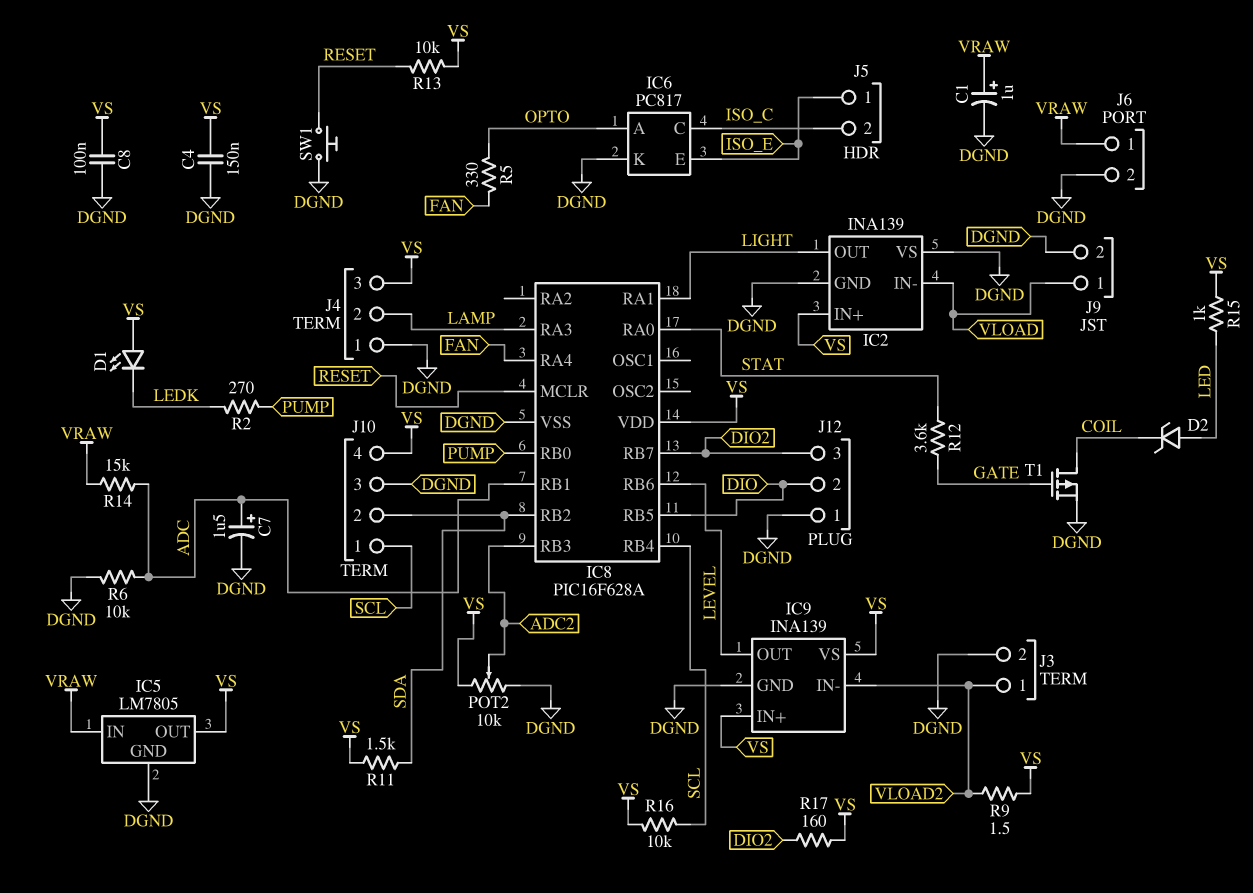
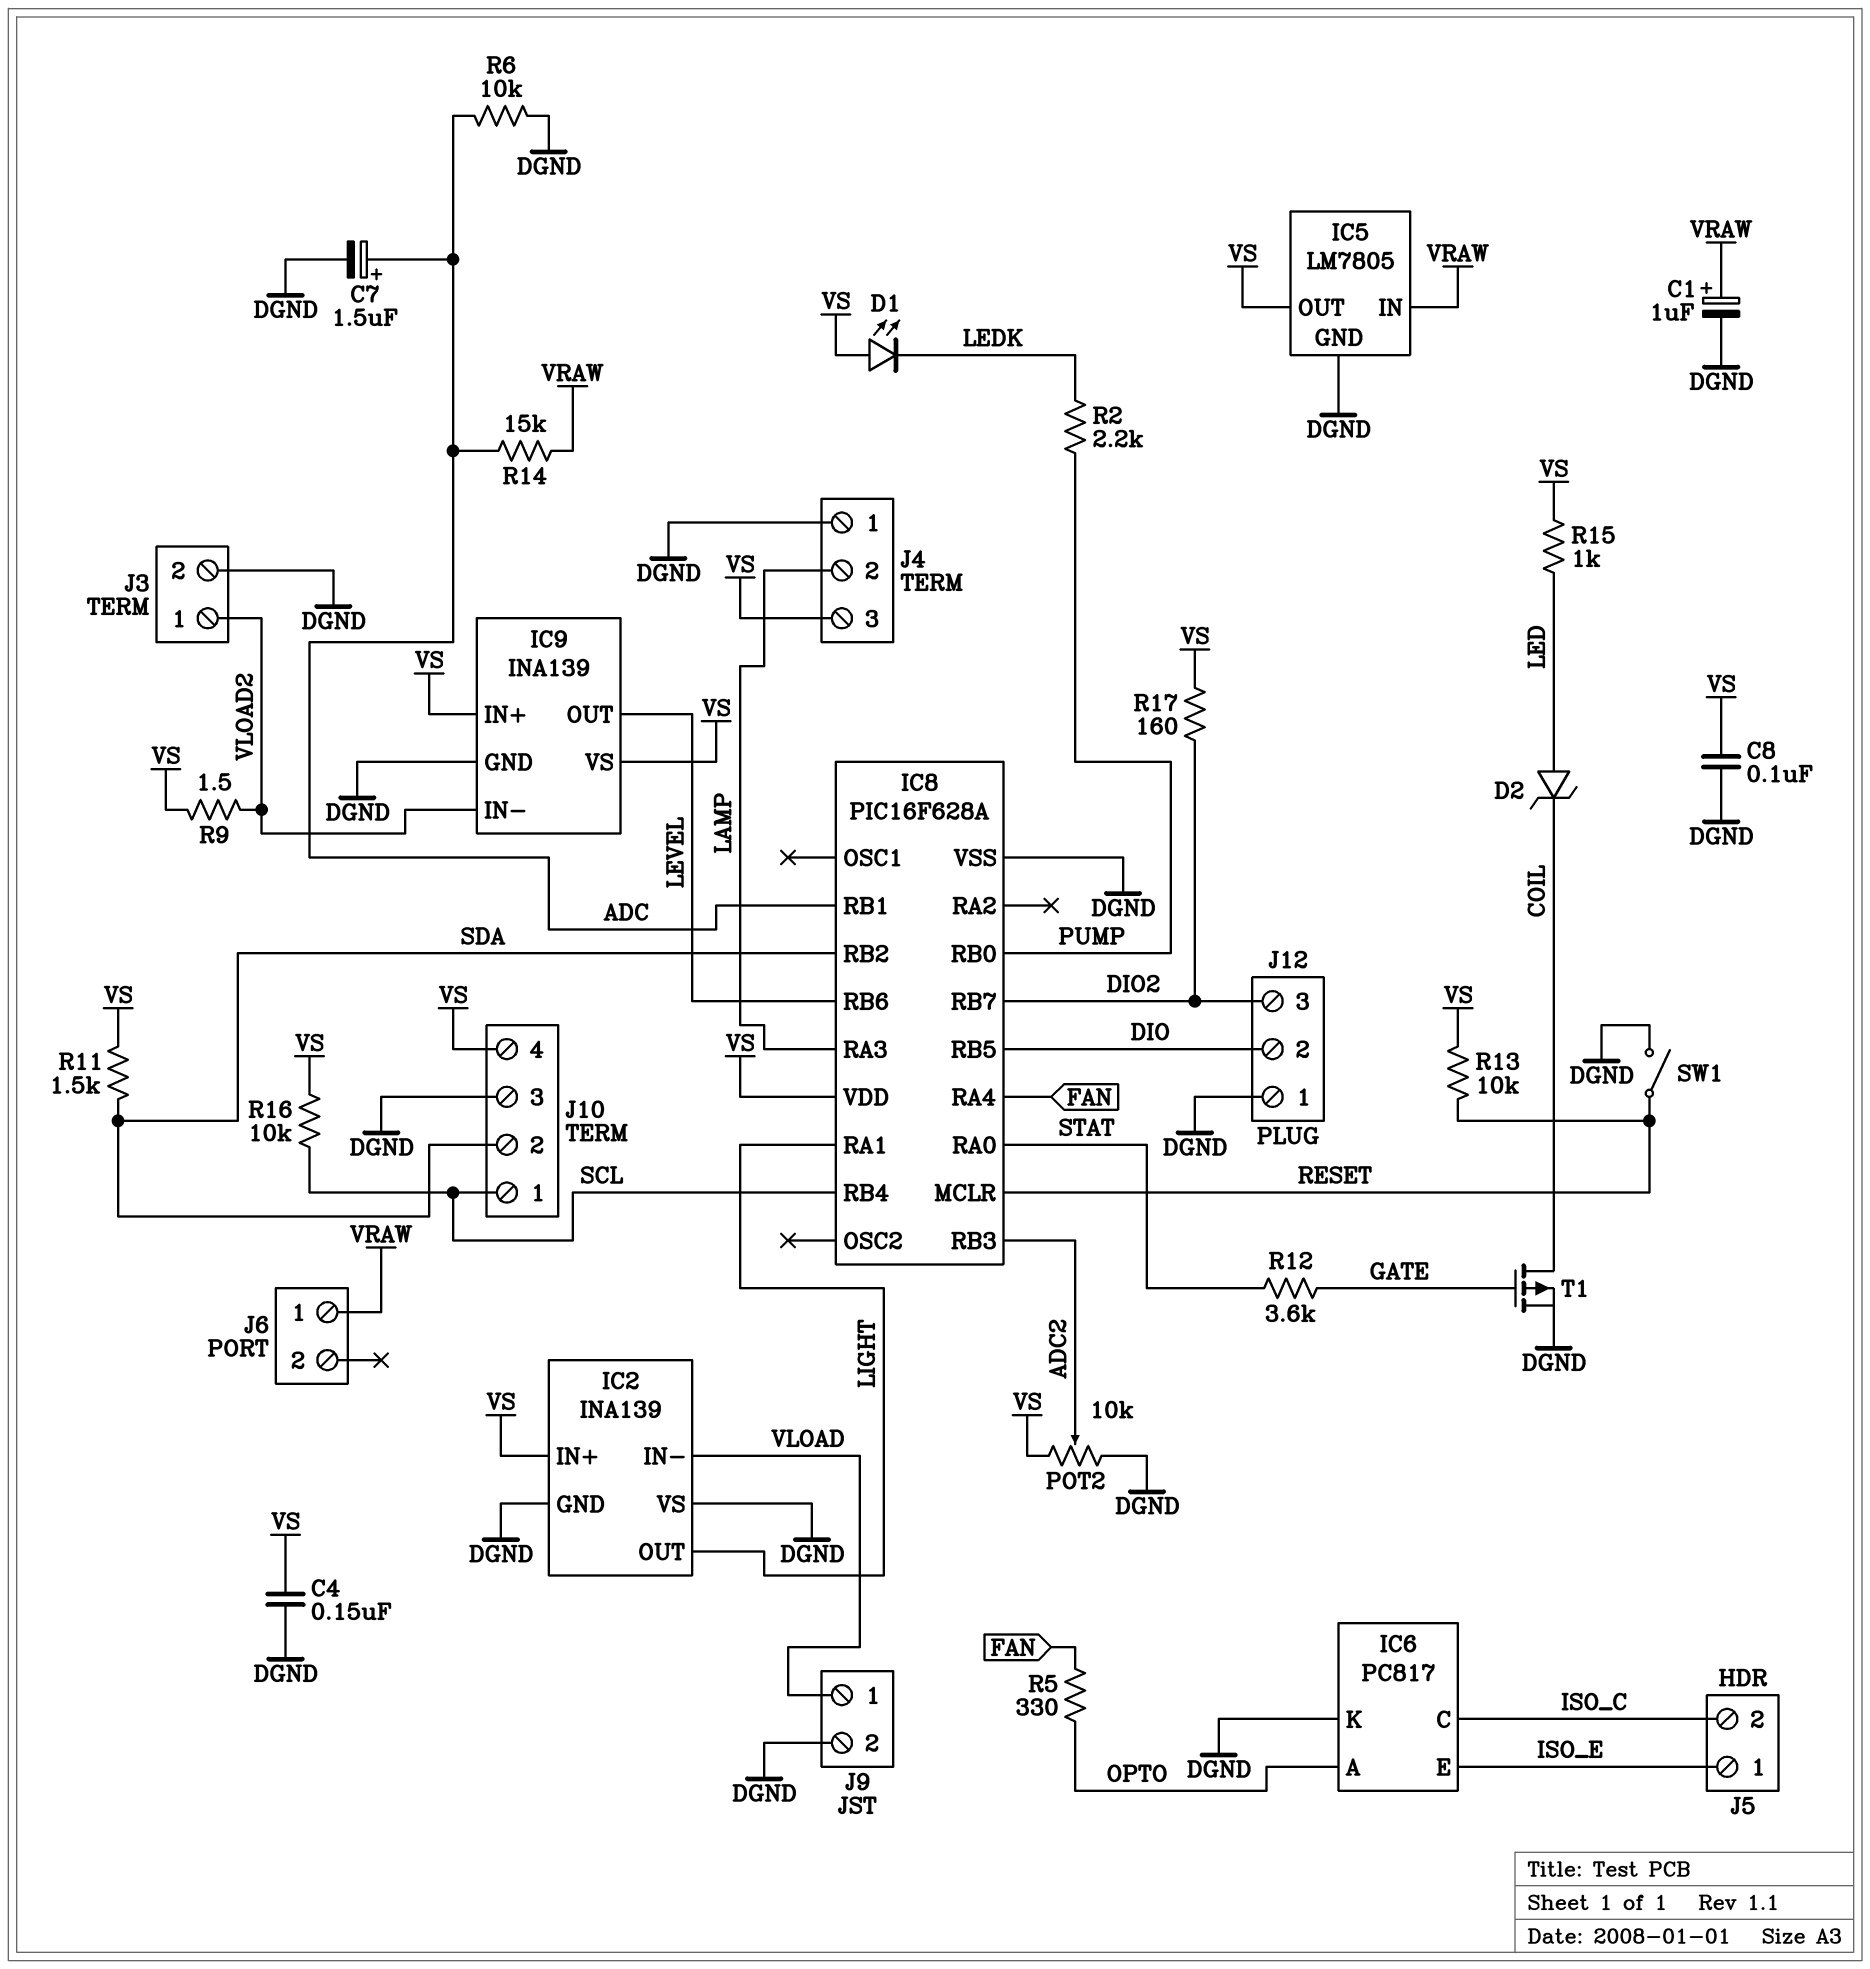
J6 pin 2: DGND -> none
R2: 270 (LEDK, PUMP) -> 2.2k (LEDK, PUMP)
SW1: button (DGND, RESET) -> switch (DGND, RESET)

